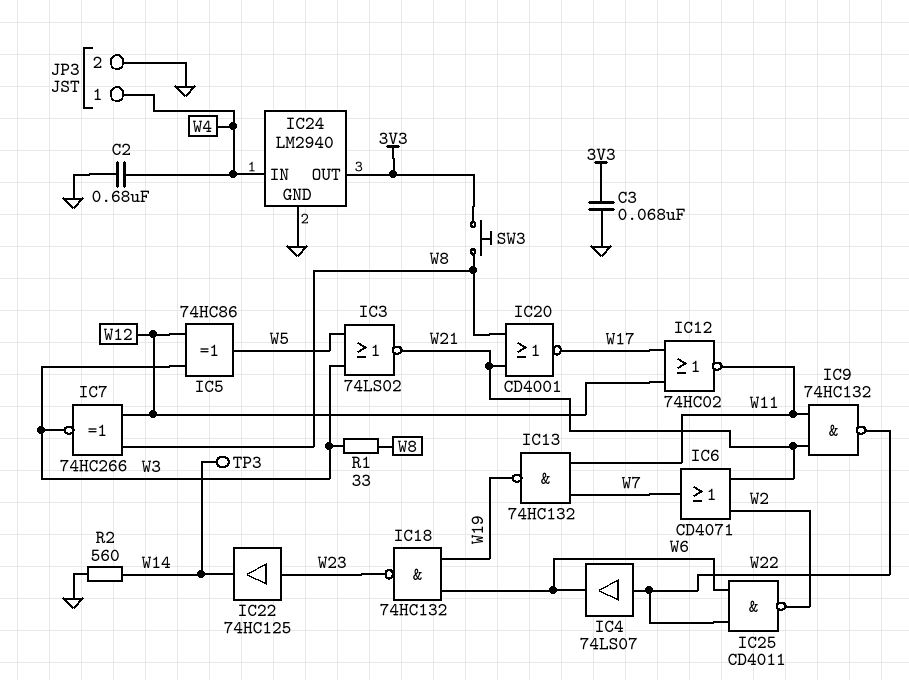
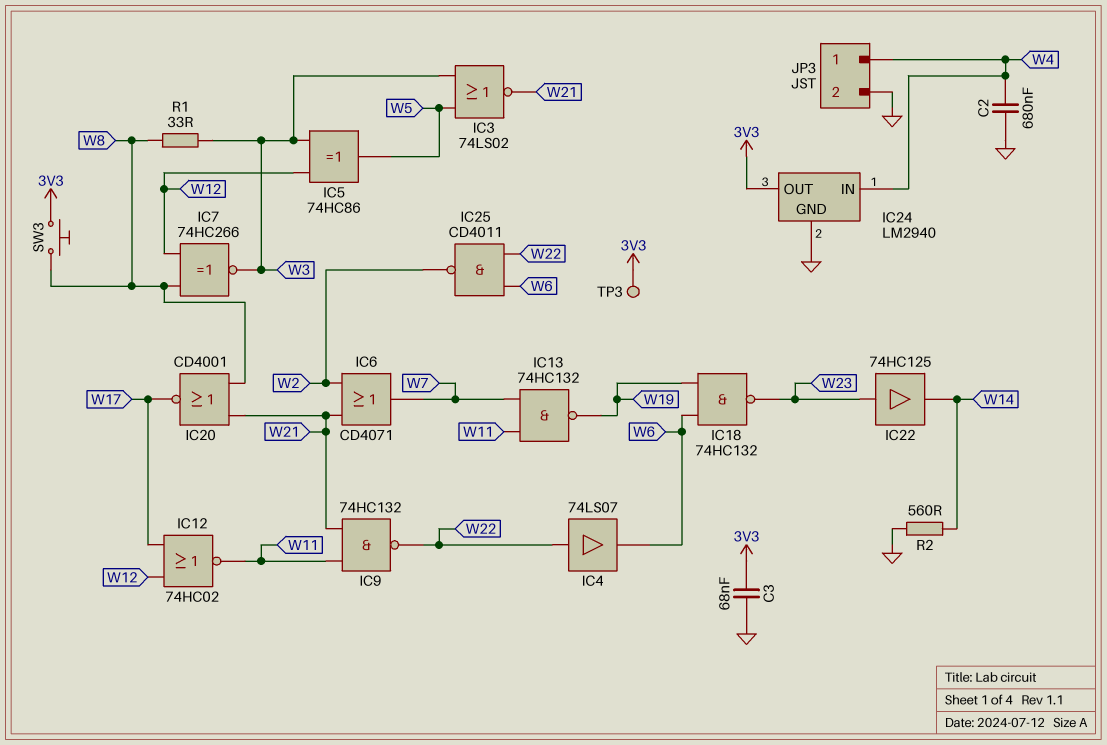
TP3: test point (W14) -> test point (3V3)

